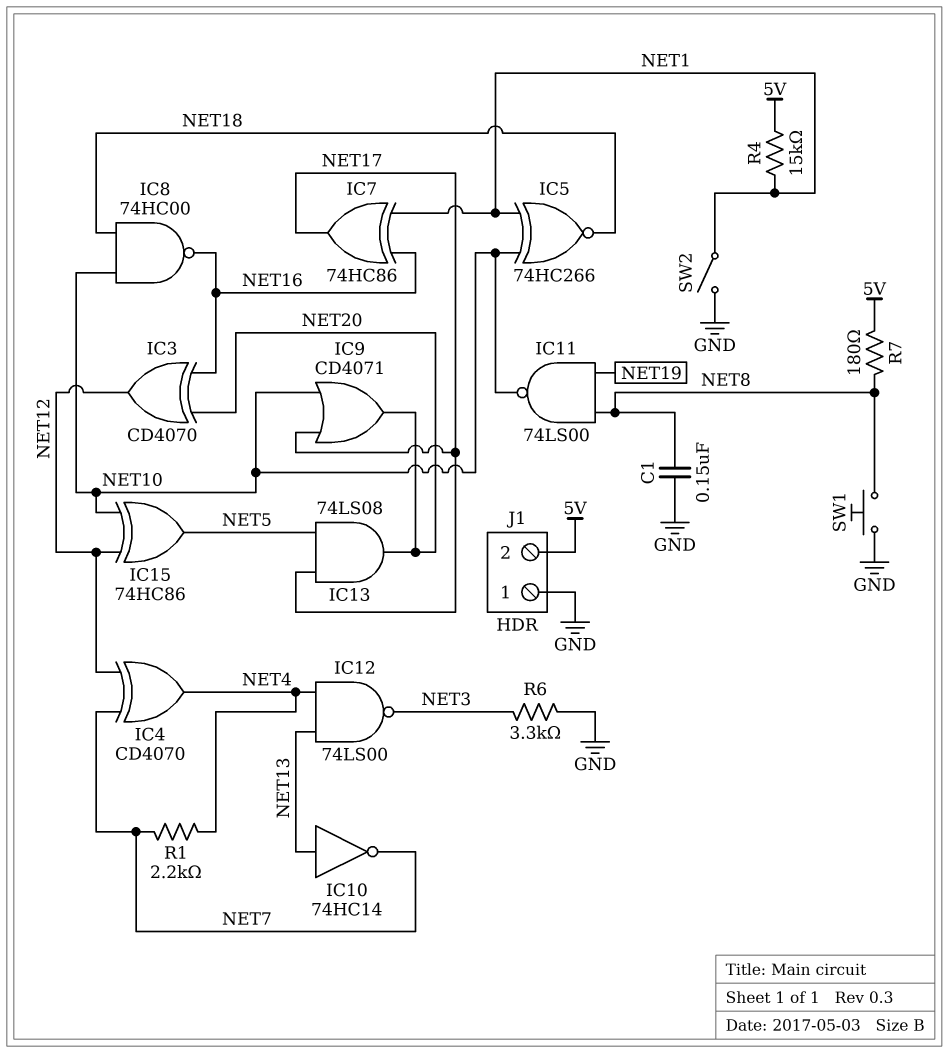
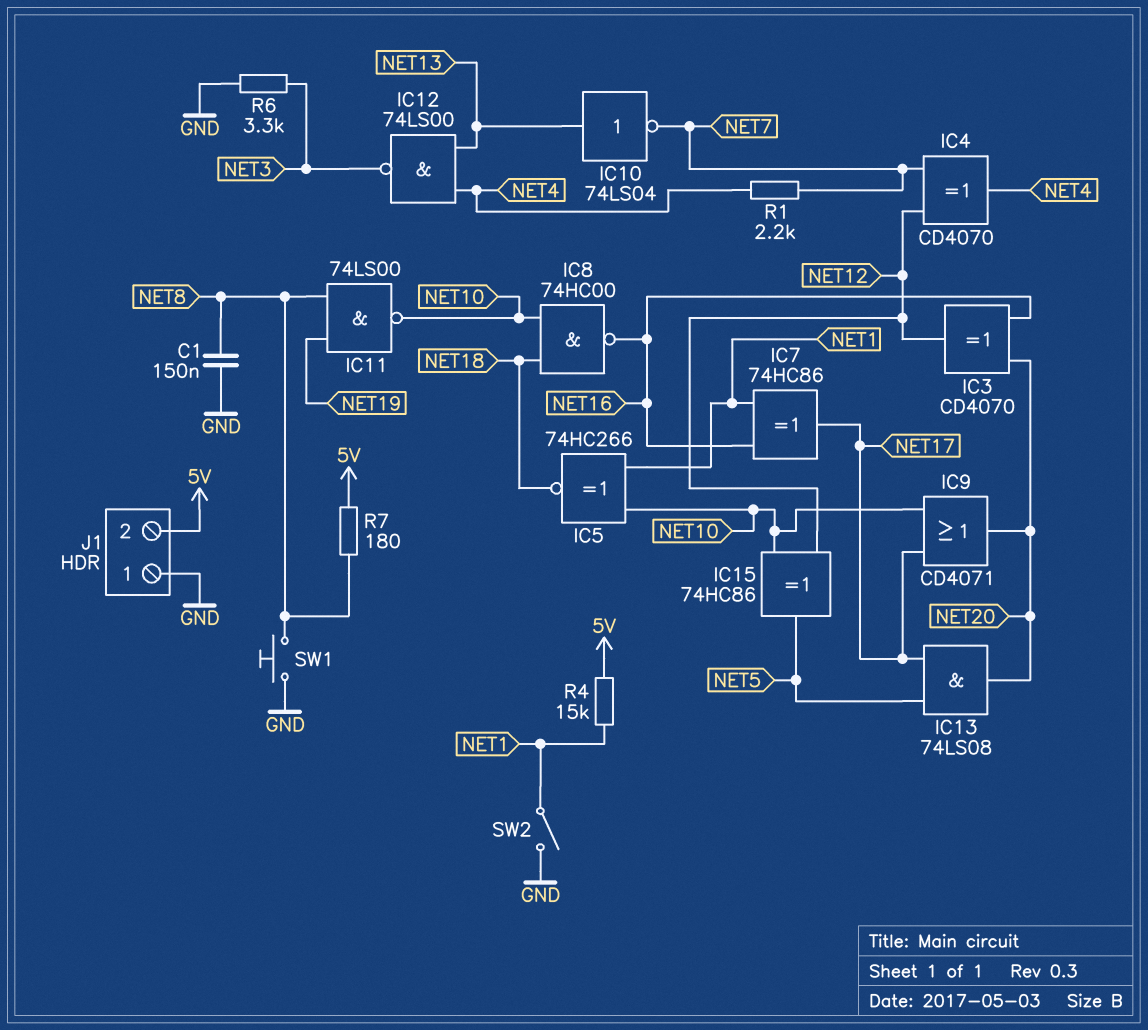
IC10: NOT 74HC14 (in NET13, out NET7) -> NOT 74LS04 (in NET13, out NET7)

